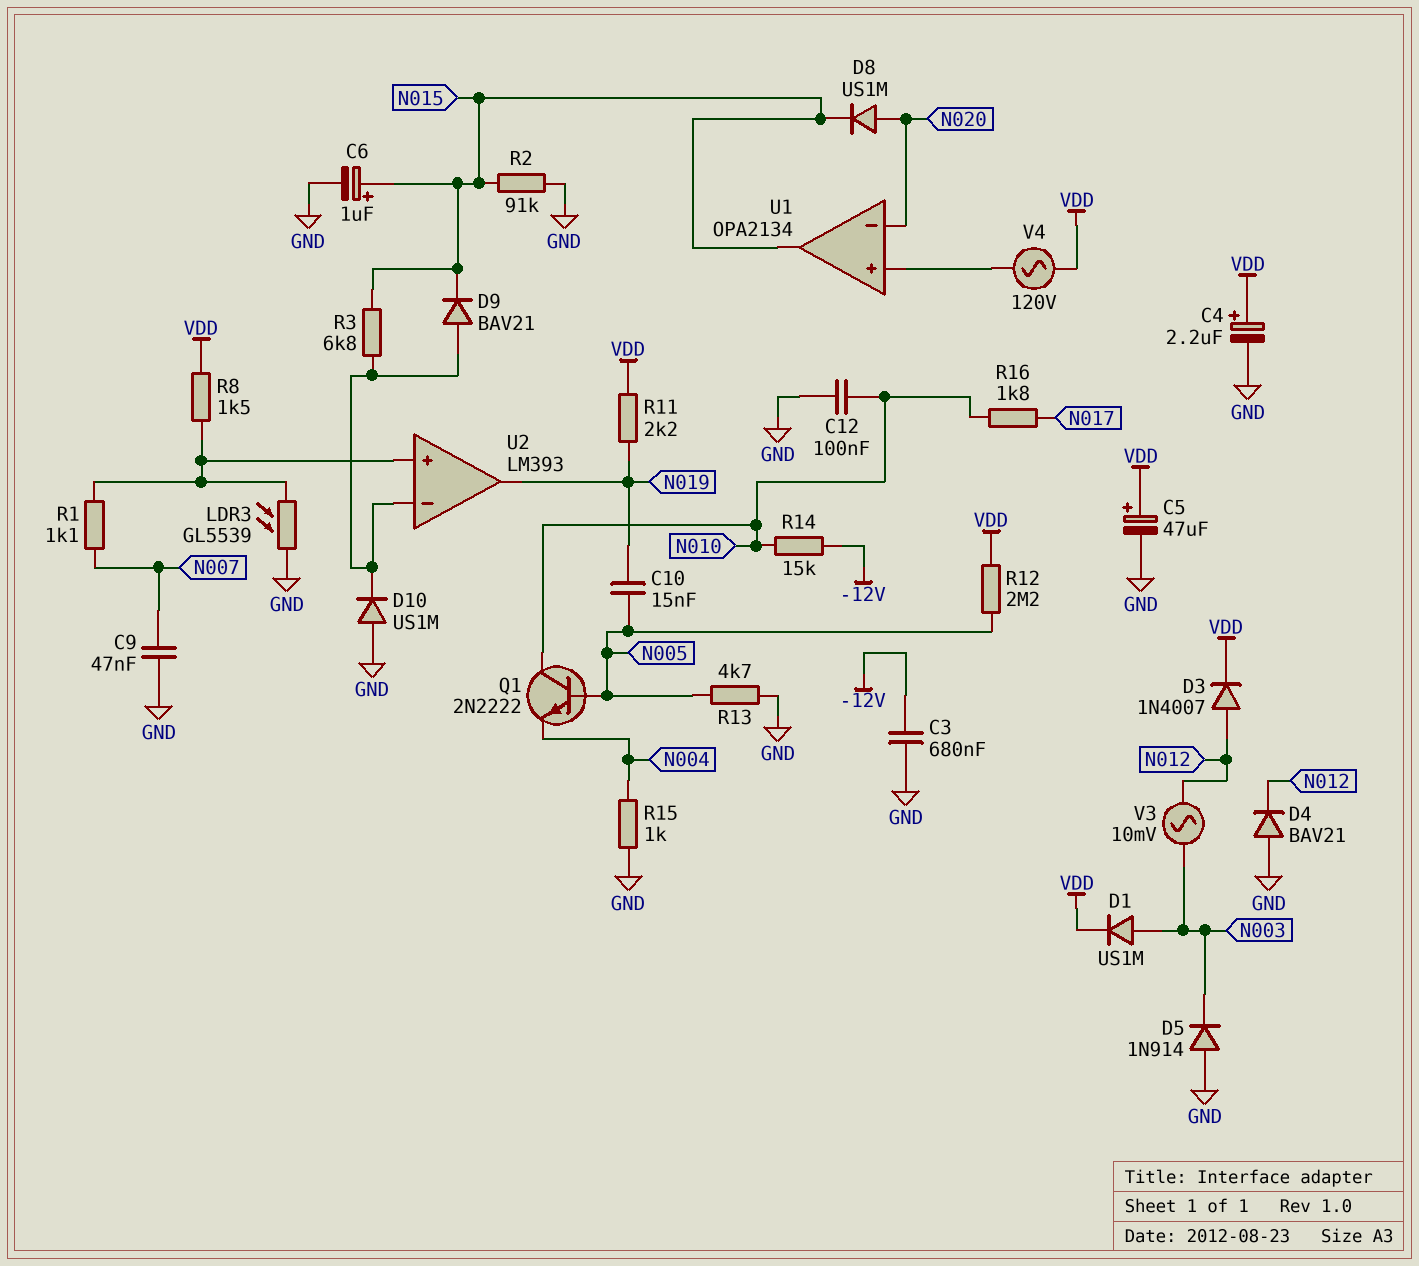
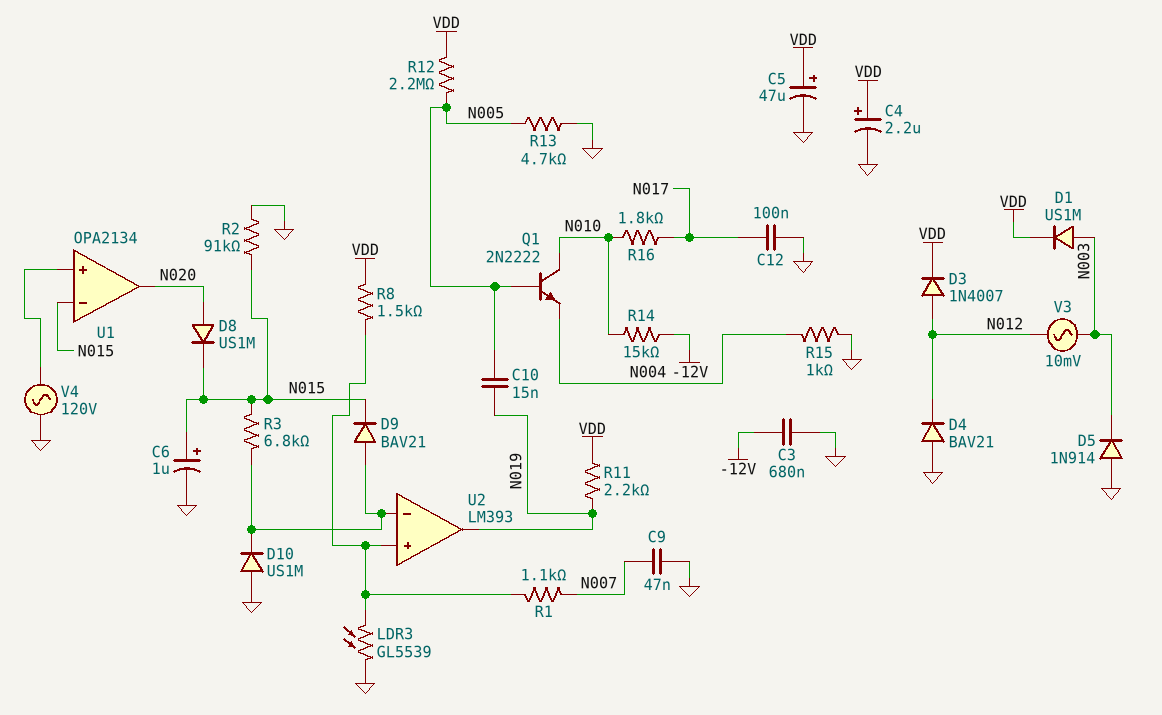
C12: 100nF (GND, N010) -> 100nF (GND, N017)
U1 pin in-: N020 -> N015
U1 pin out: N015 -> N020
V4: AC 120V (U1/in+, VDD) -> AC 120V (GND, U1/in+)

